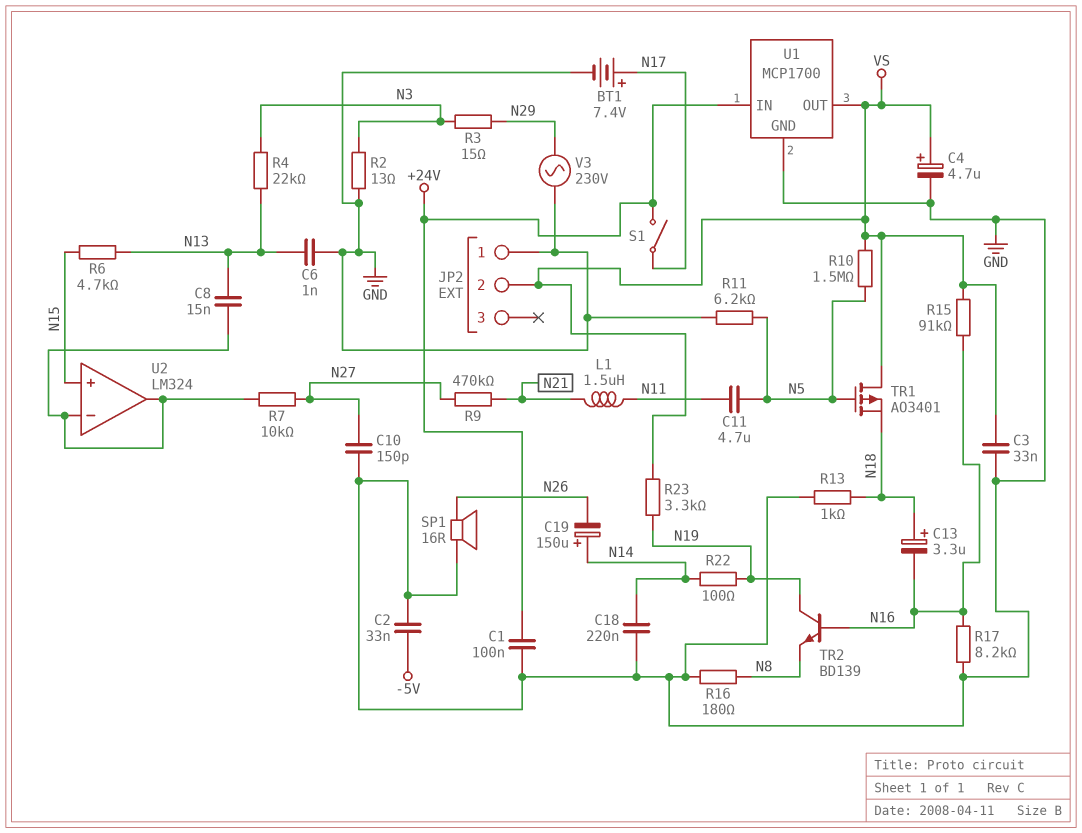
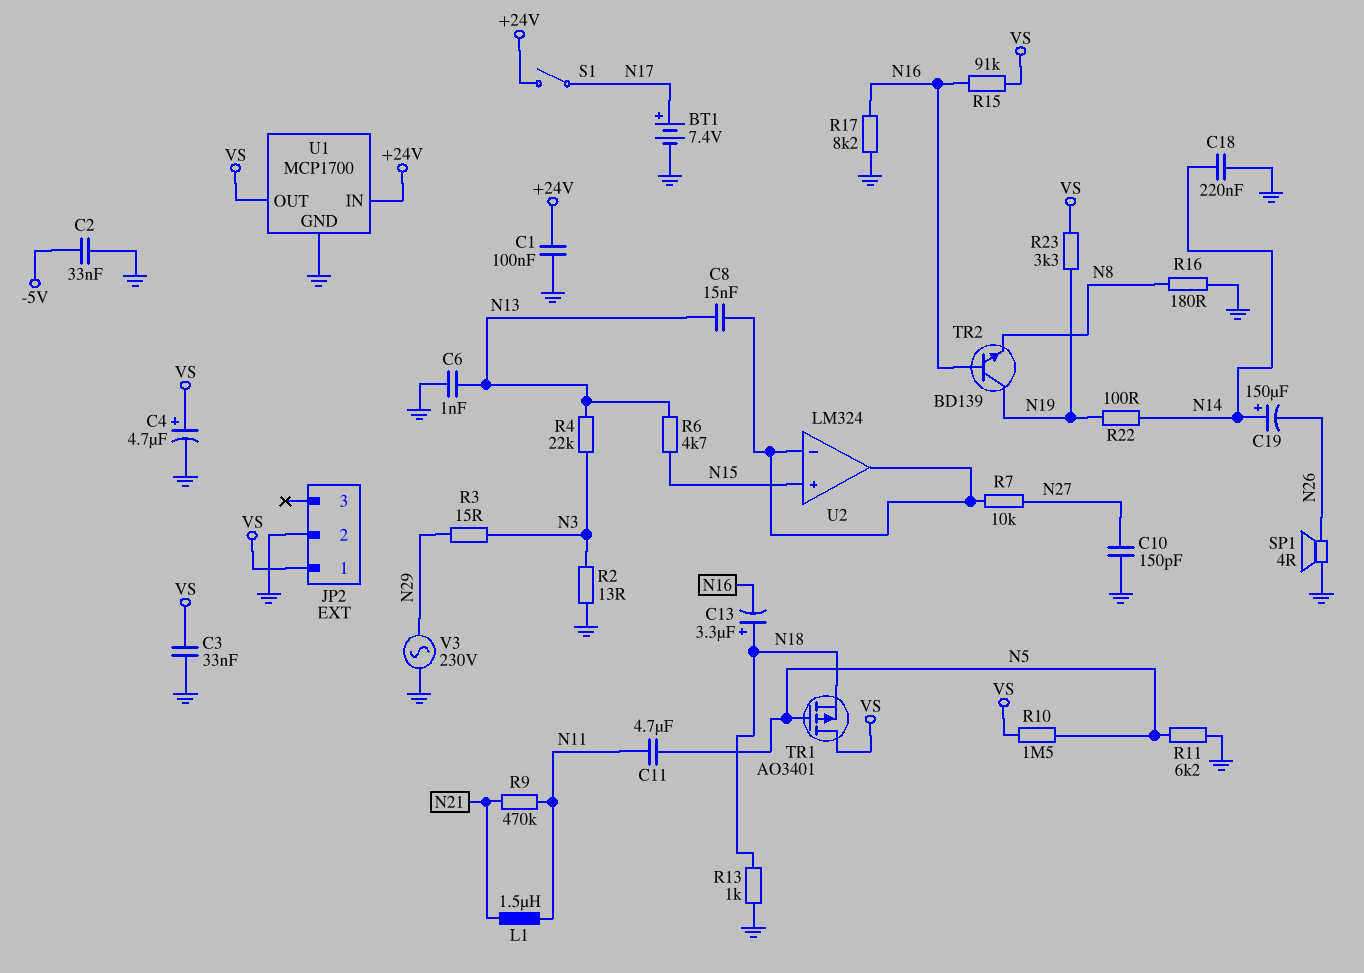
JP2 pin 1: GND -> VS
JP2 pin 2: VS -> GND
R9: 470k (N21, N27) -> 470k (N11, N21)
SP1: speaker 16R (GND, N26) -> speaker 4R (GND, N26)

